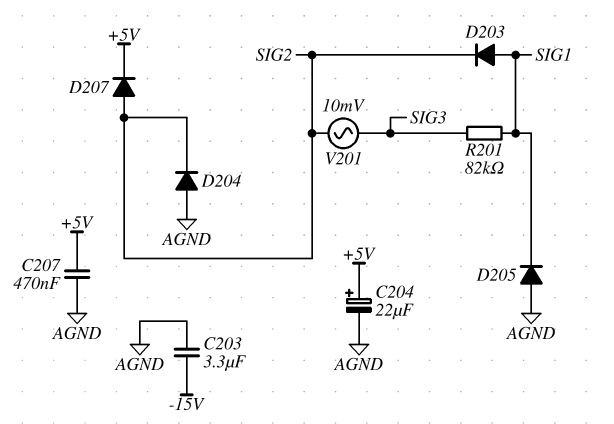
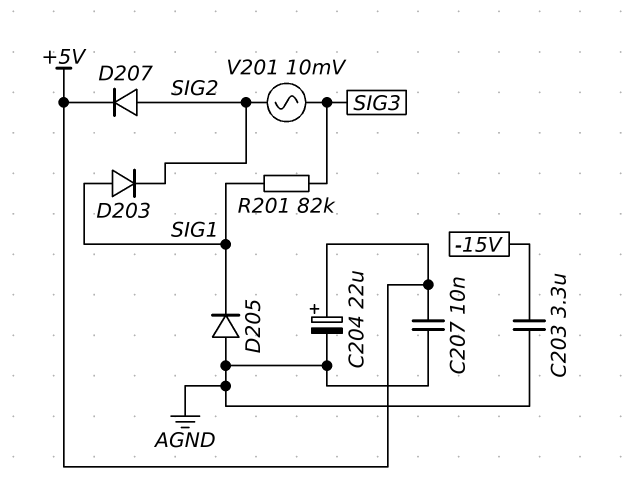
C207: 470nF (+5V, AGND) -> 10nF (+5V, AGND)
D204: diode (A AGND, K SIG2) -> none

